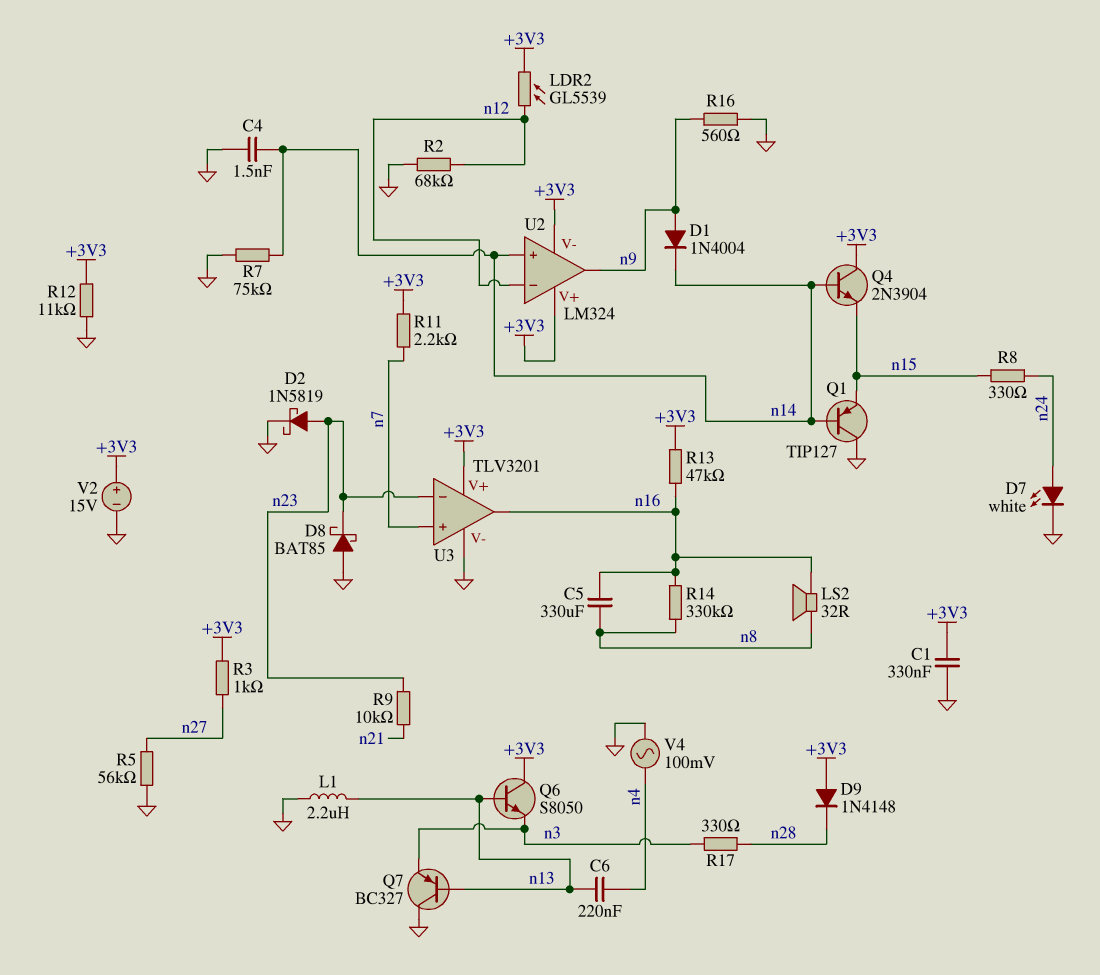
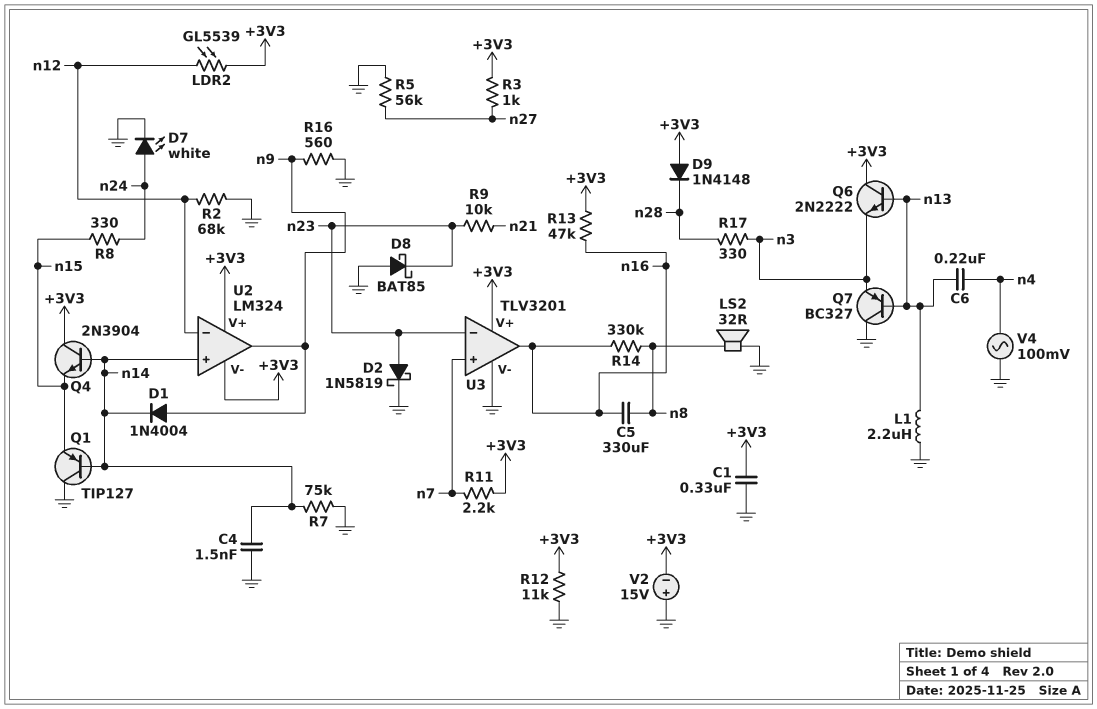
LS2: speaker 32R (n8, n16) -> speaker 32R (GND, n8)
Q6: NPN S8050 (B n13, C +3V3, E n3) -> NPN 2N2222 (B n13, C +3V3, E n3)
V2: 15V (plus +3V3, minus GND) -> 15V (plus GND, minus +3V3)

